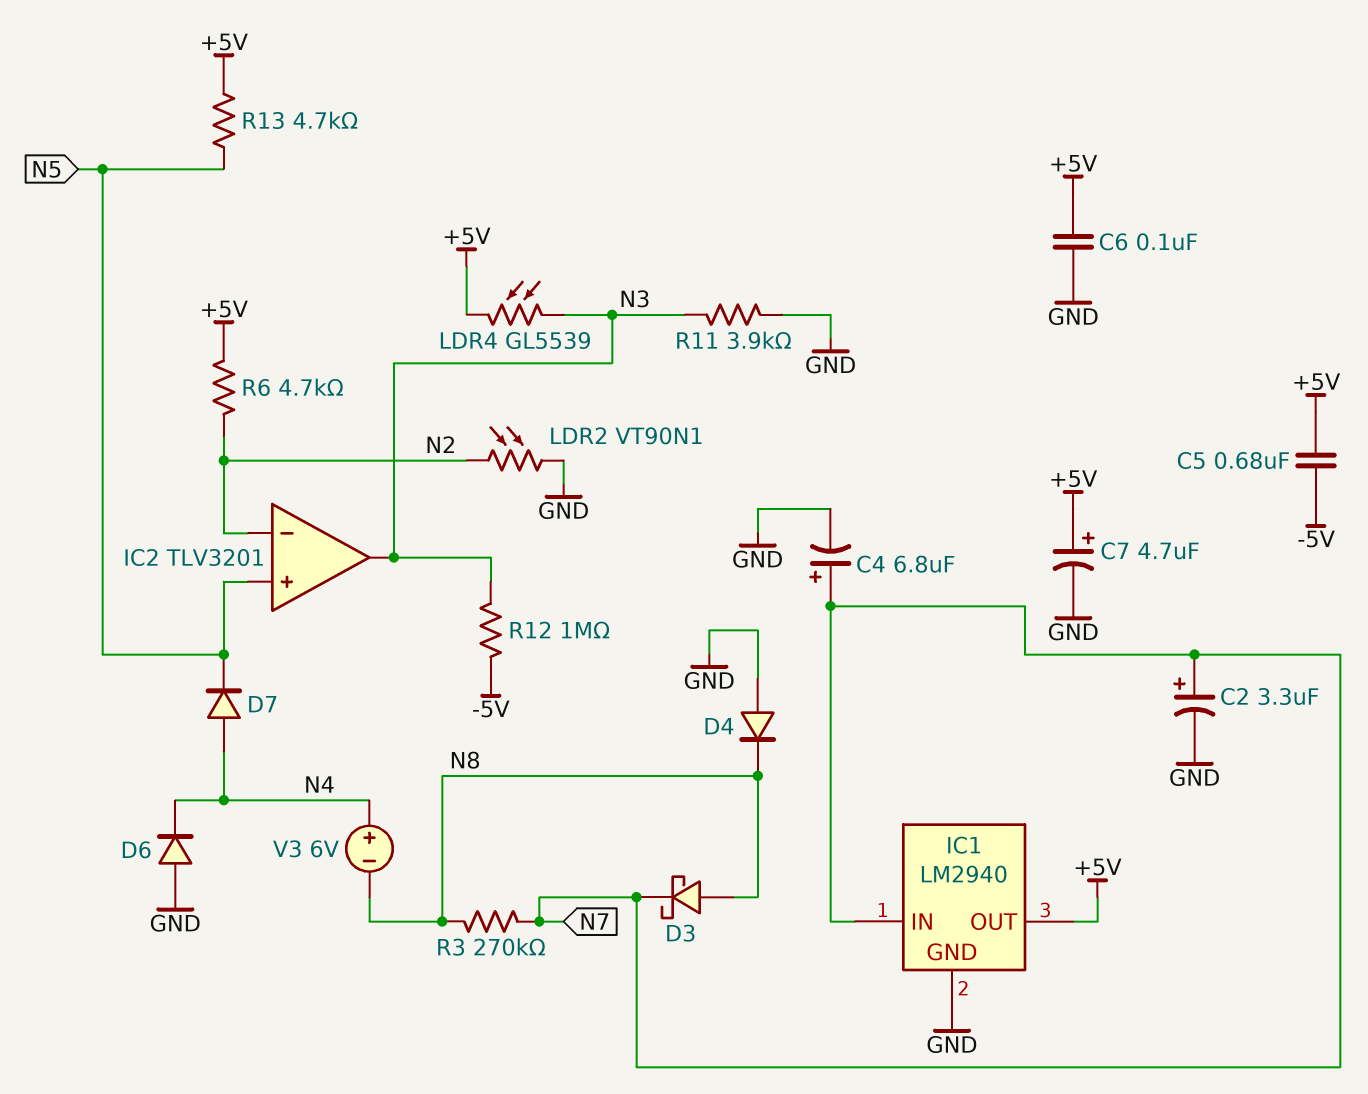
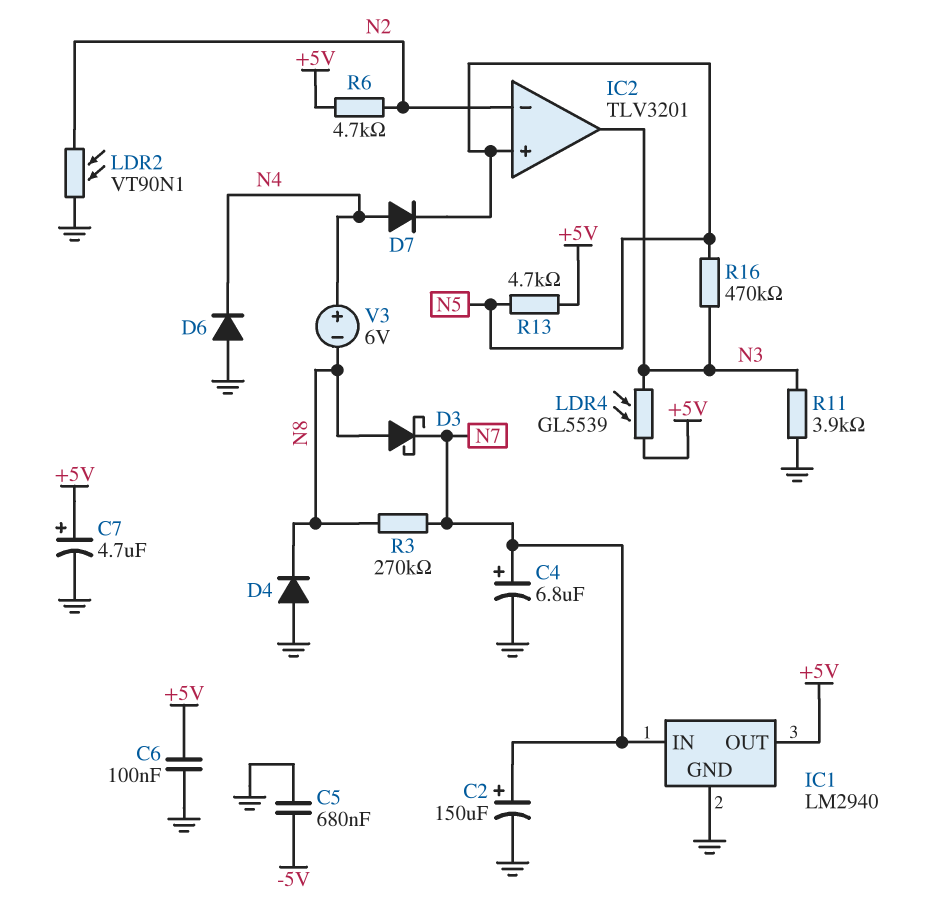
C2: 3.3uF (plus N7, minus GND) -> 150uF (plus N7, minus GND)
C5: 680nF (+5V, -5V) -> 680nF (-5V, GND)
R12: 1M (-5V, N3) -> none
R16: none -> 470k (N3, N5)

